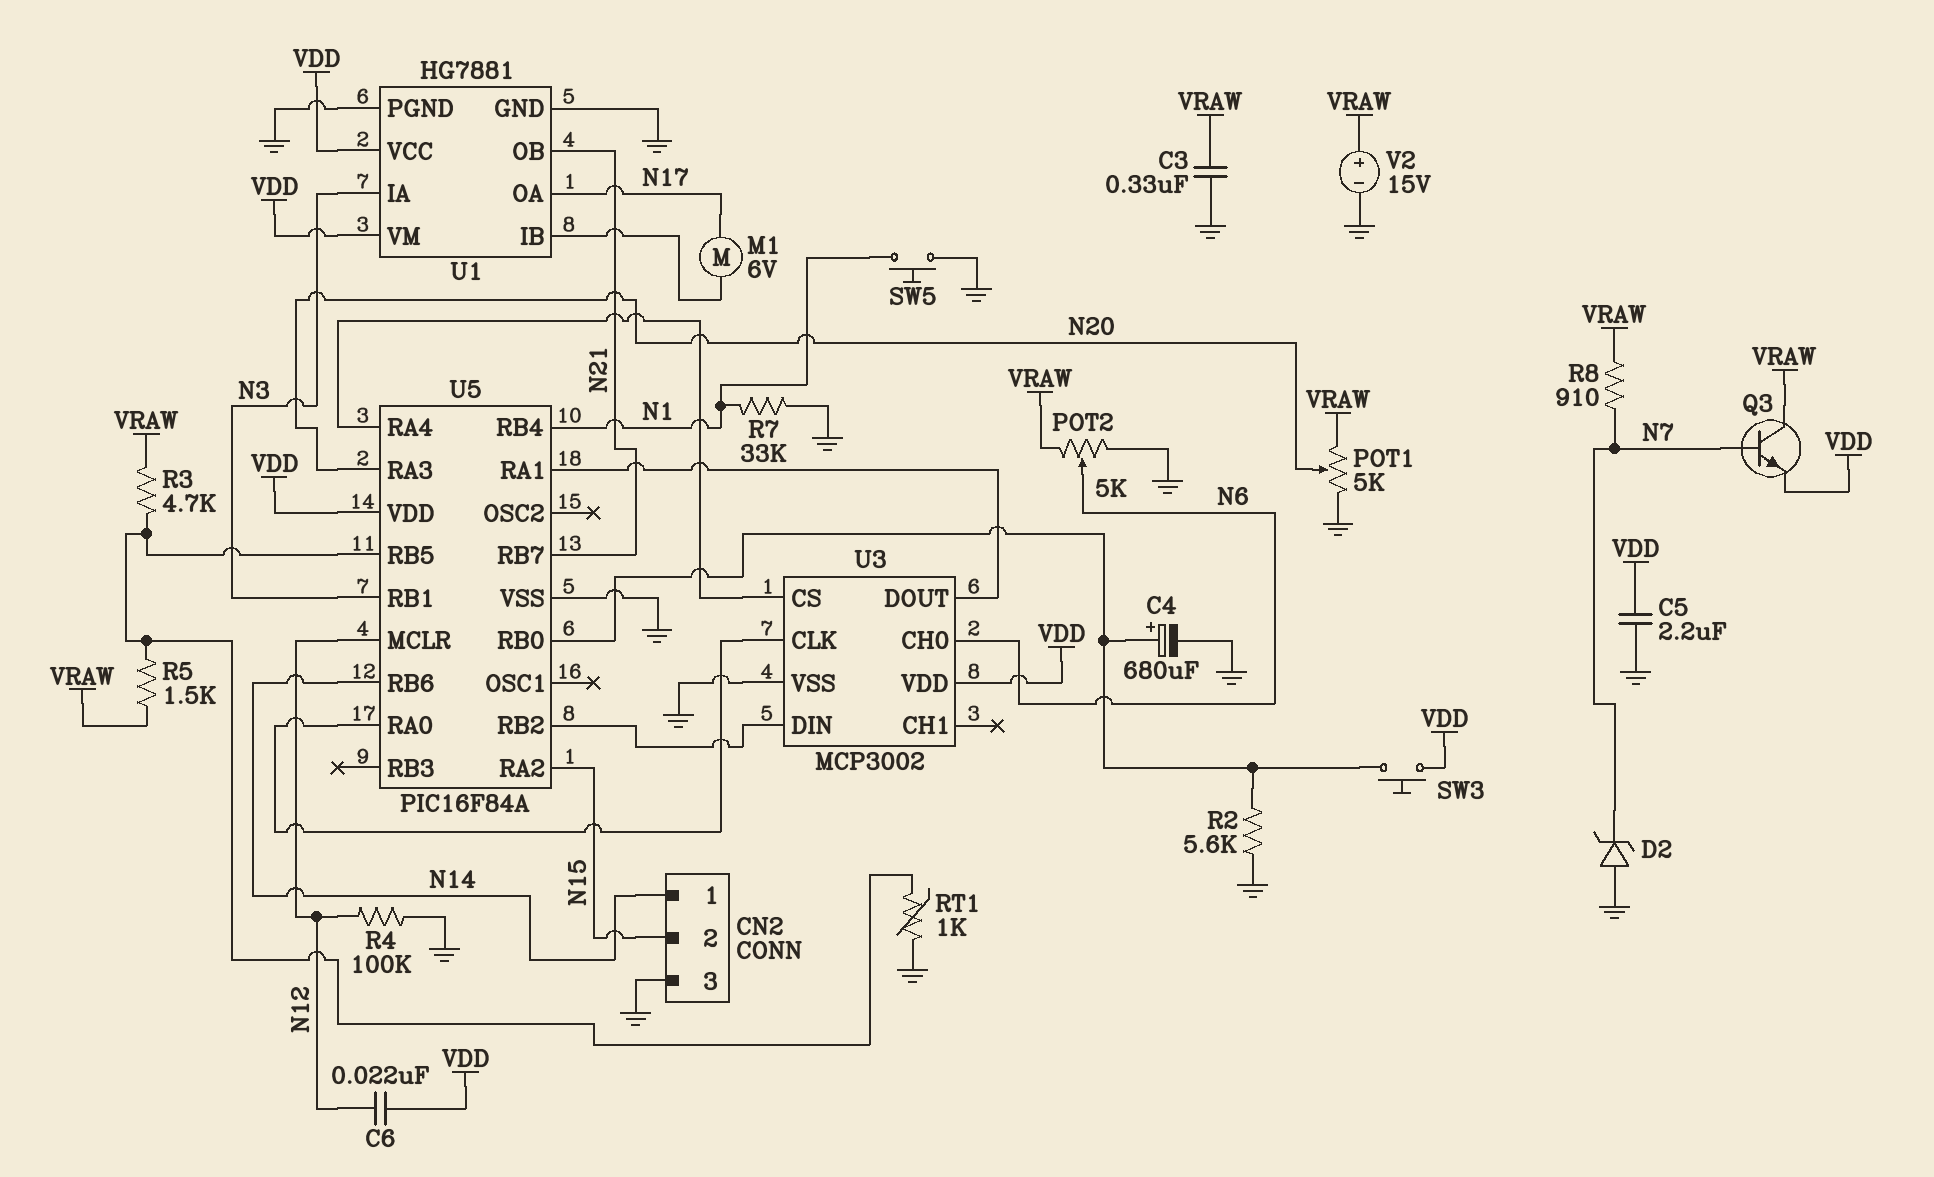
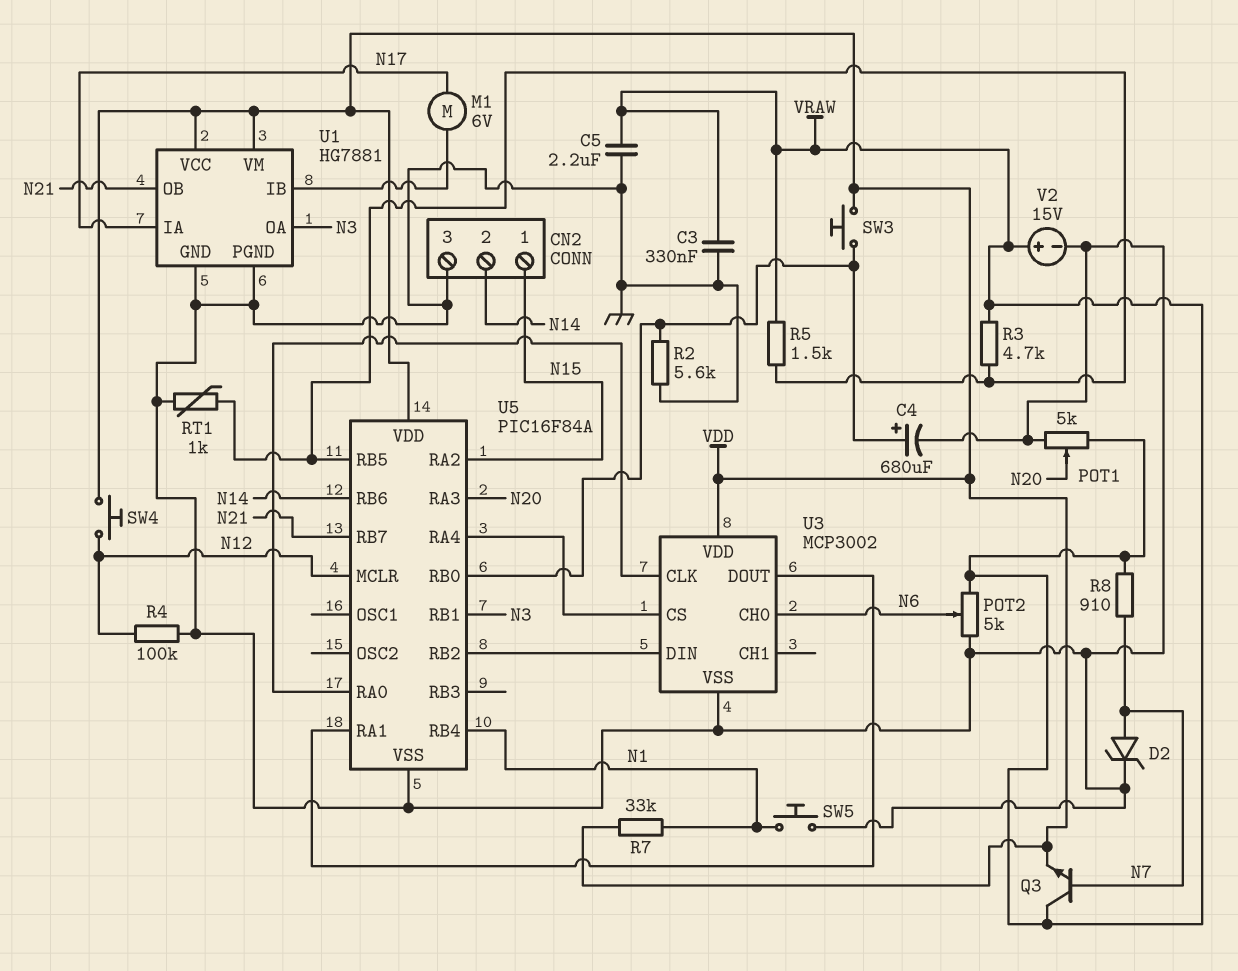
C5: 2.2uF (GND, VDD) -> 2.2uF (GND, VRAW)
C6: 22nF (N12, VDD) -> none
CN2 pin 1: N14 -> N15
CN2 pin 2: N15 -> N14
D2: zener (A GND, K N7) -> zener (A N7, K GND)
R7: 33k (GND, N1) -> 33k (N1, VDD)
SW4: none -> button (N12, VDD)
U1 pin IA: N3 -> N17
U1 pin OA: N17 -> N3

